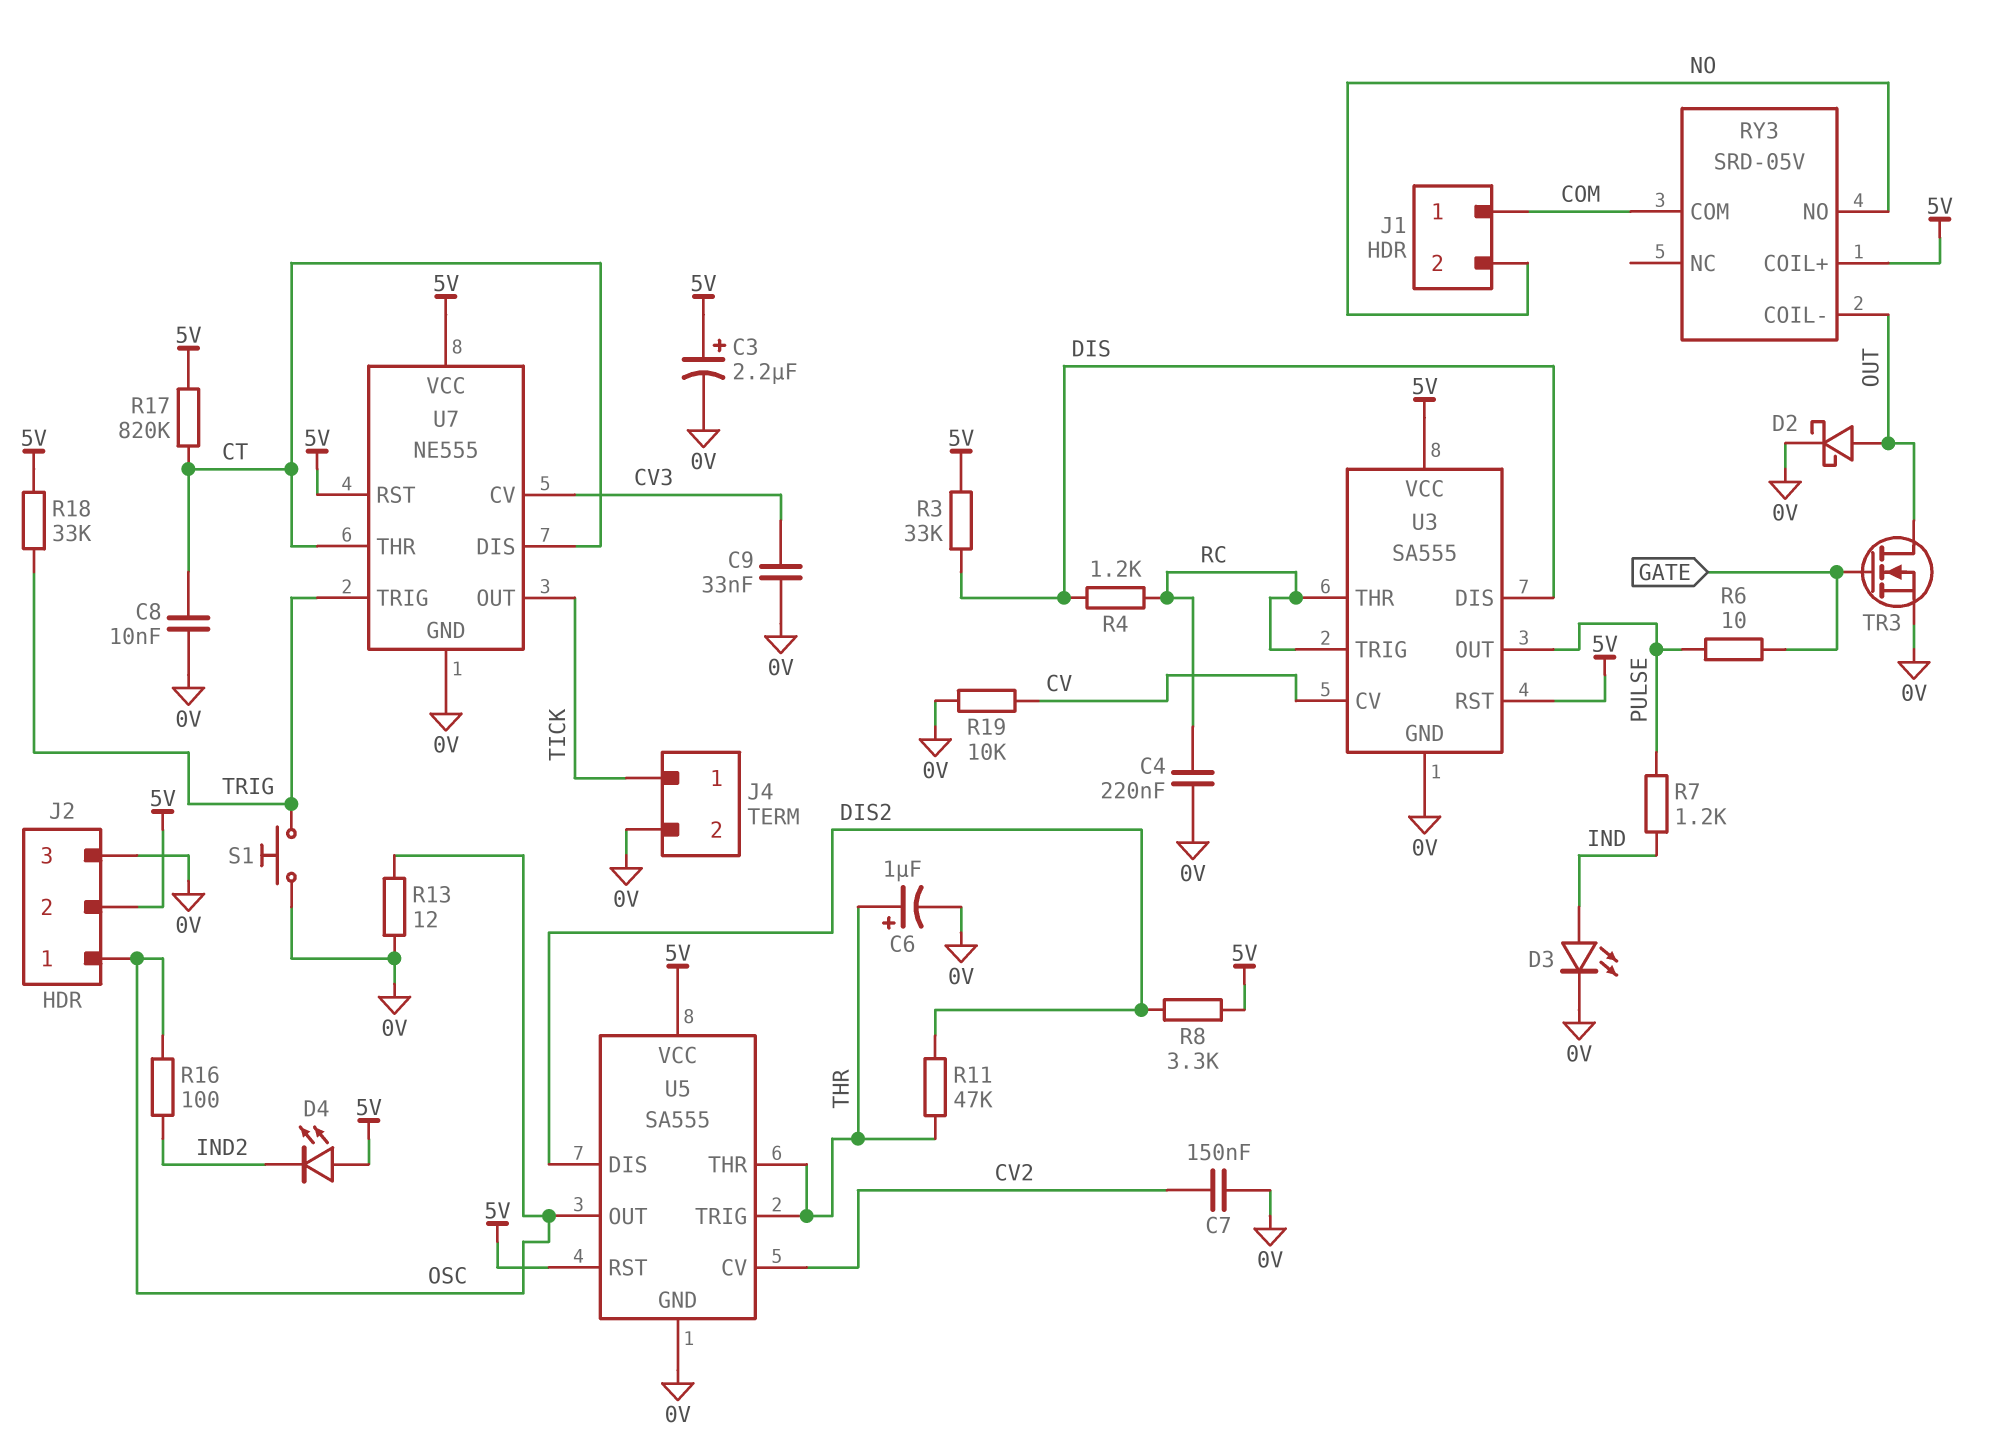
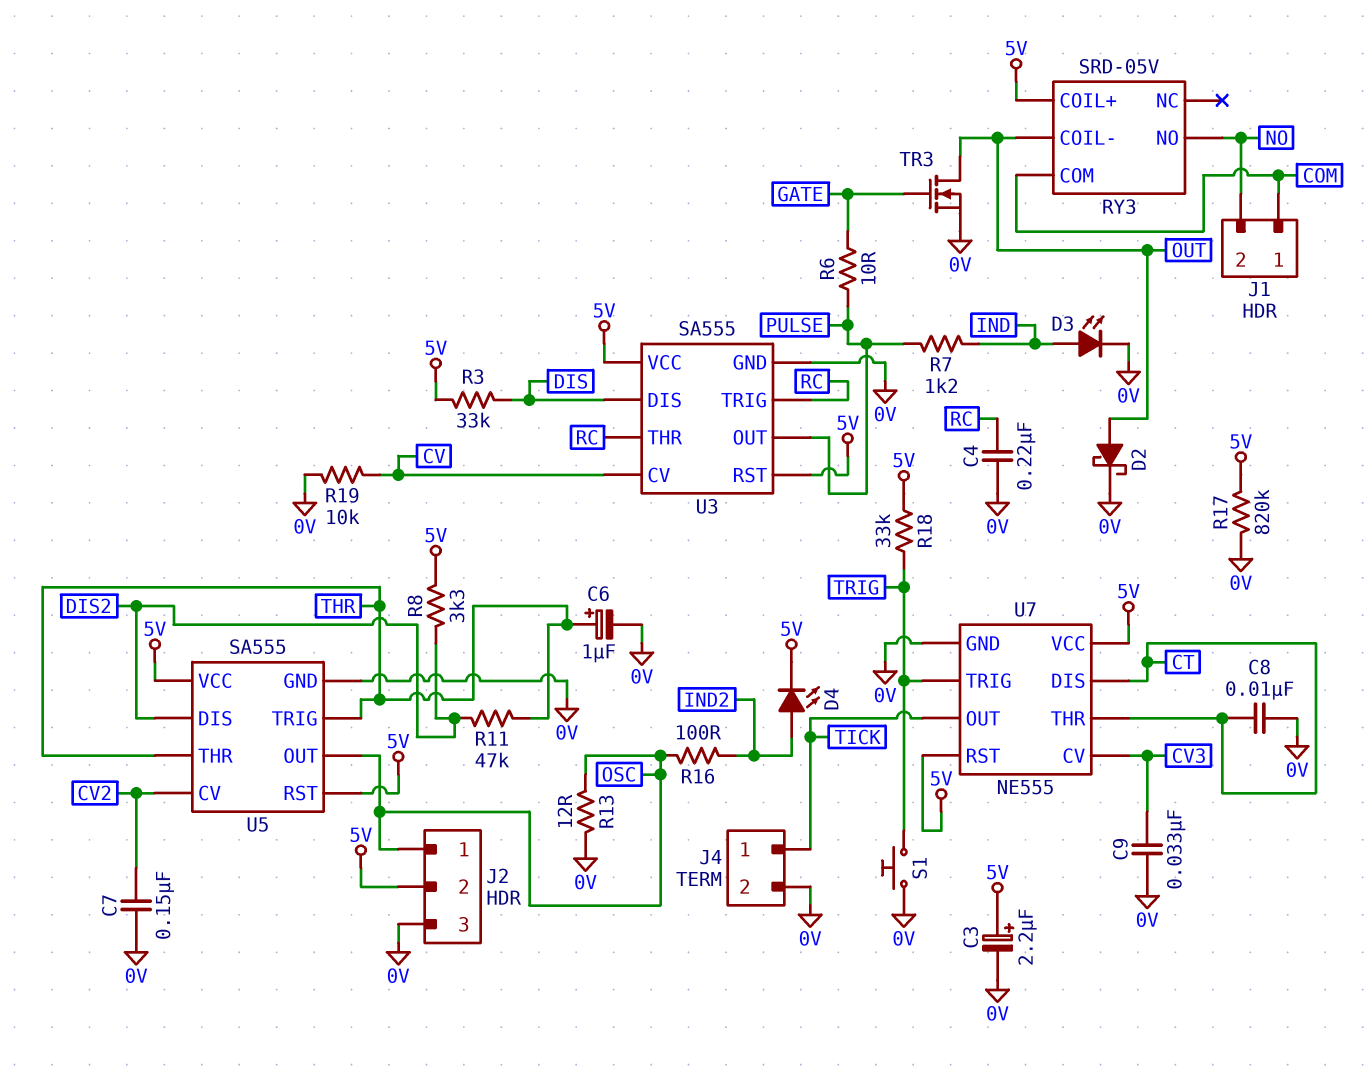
D4: LED (A 5V, K IND2) -> LED (A IND2, K 5V)
R4: 1.2k (DIS, RC) -> none
R17: 820k (5V, CT) -> 820k (0V, 5V)

